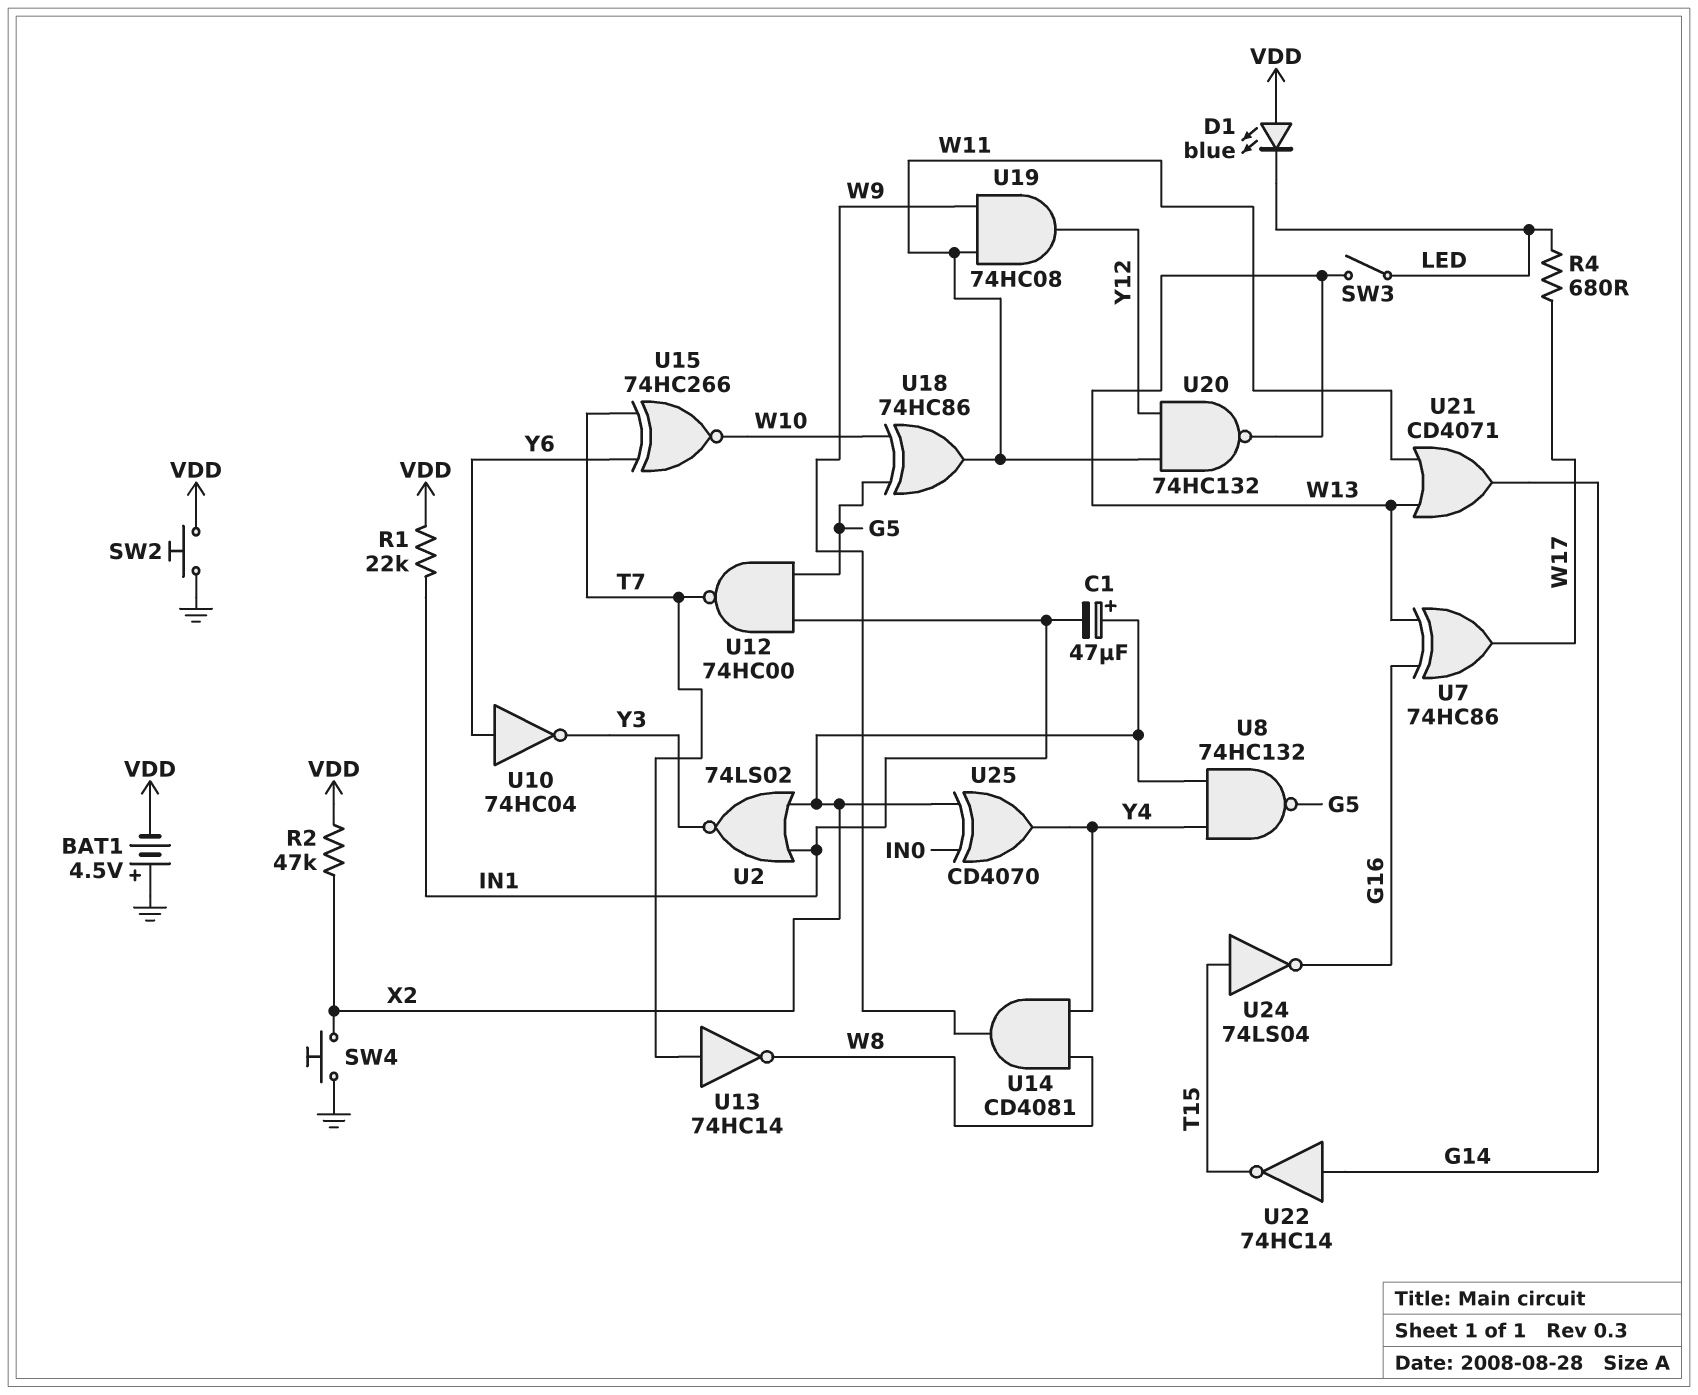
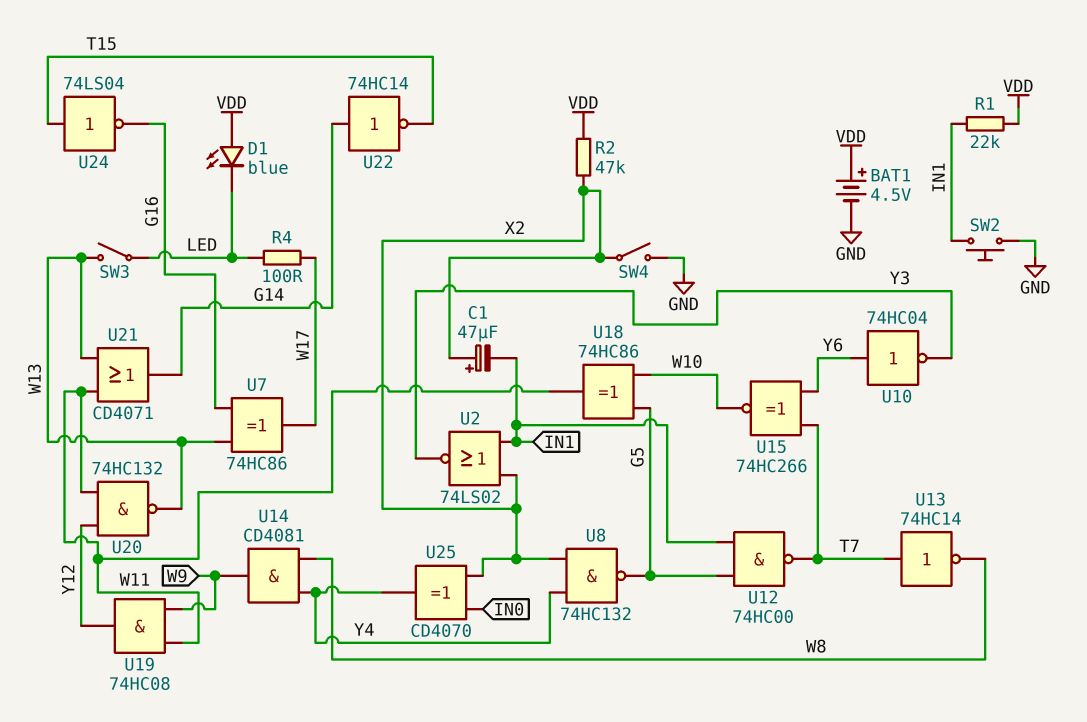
BAT1: 4.5V (plus GND, minus VDD) -> 4.5V (plus VDD, minus GND)
R4: 680 (LED, W17) -> 100 (LED, W17)
SW2: button (GND, VDD) -> button (GND, IN1)
SW4: button (GND, X2) -> switch (GND, X2)

